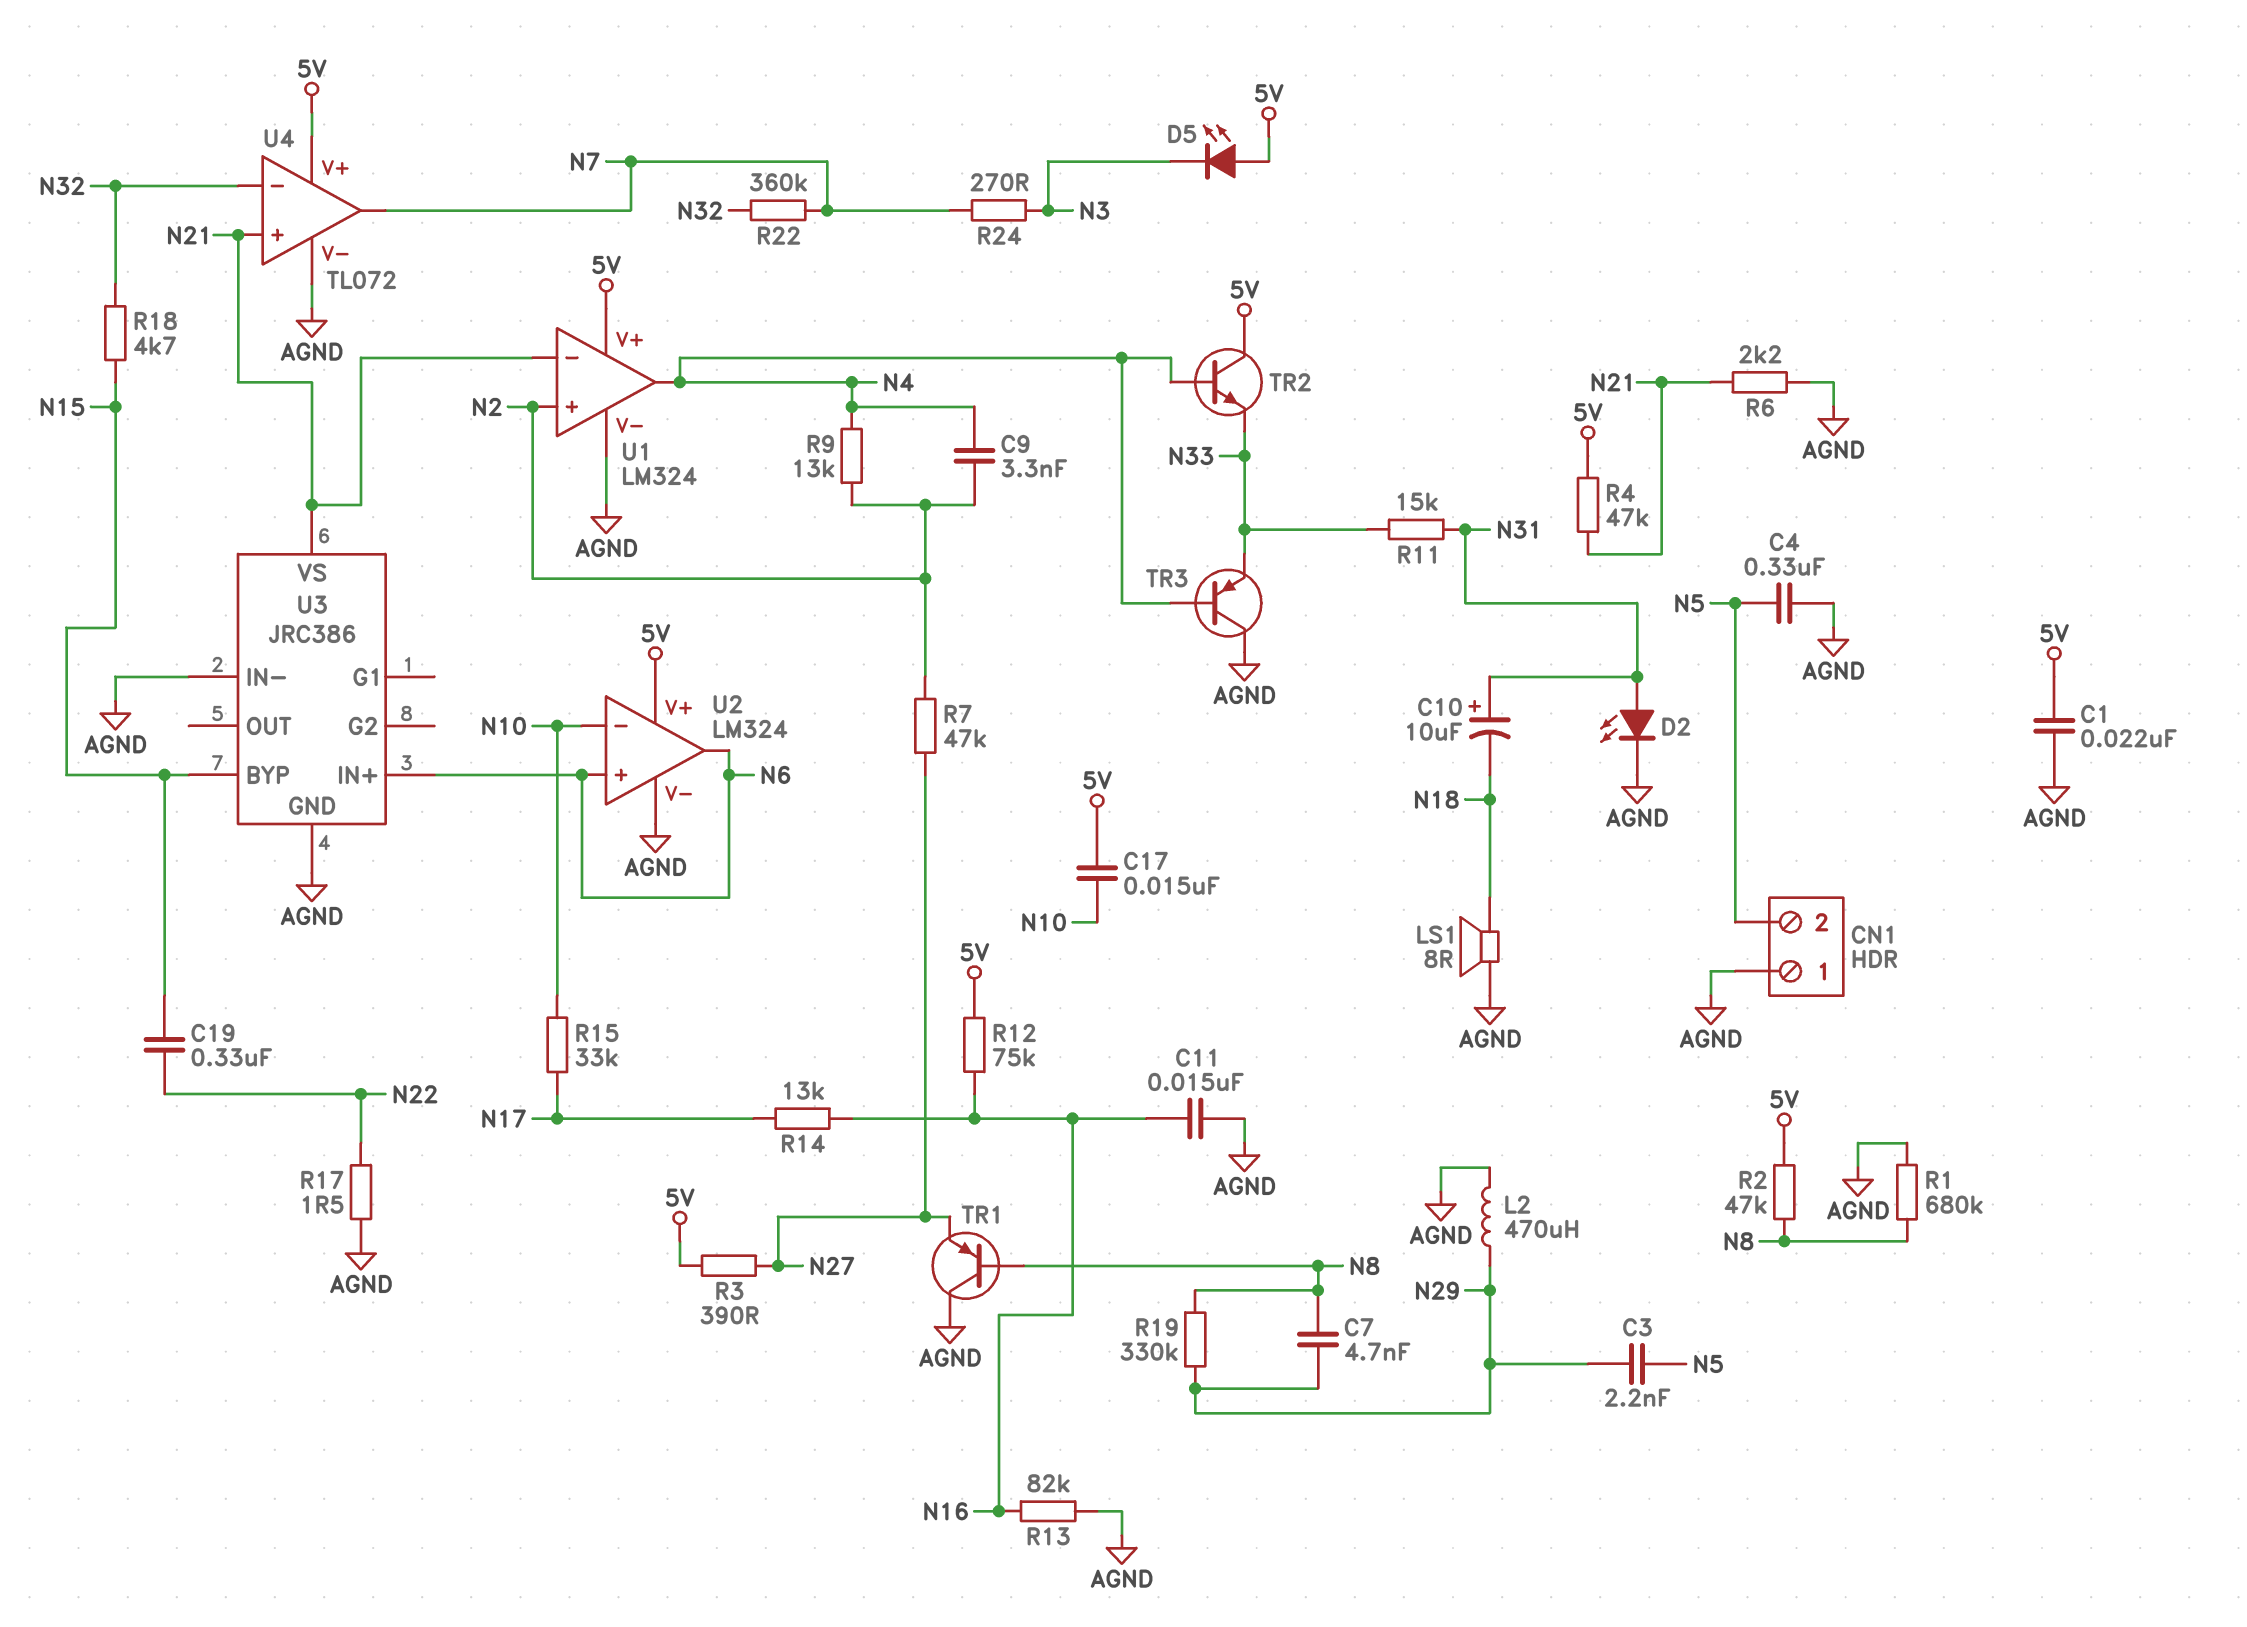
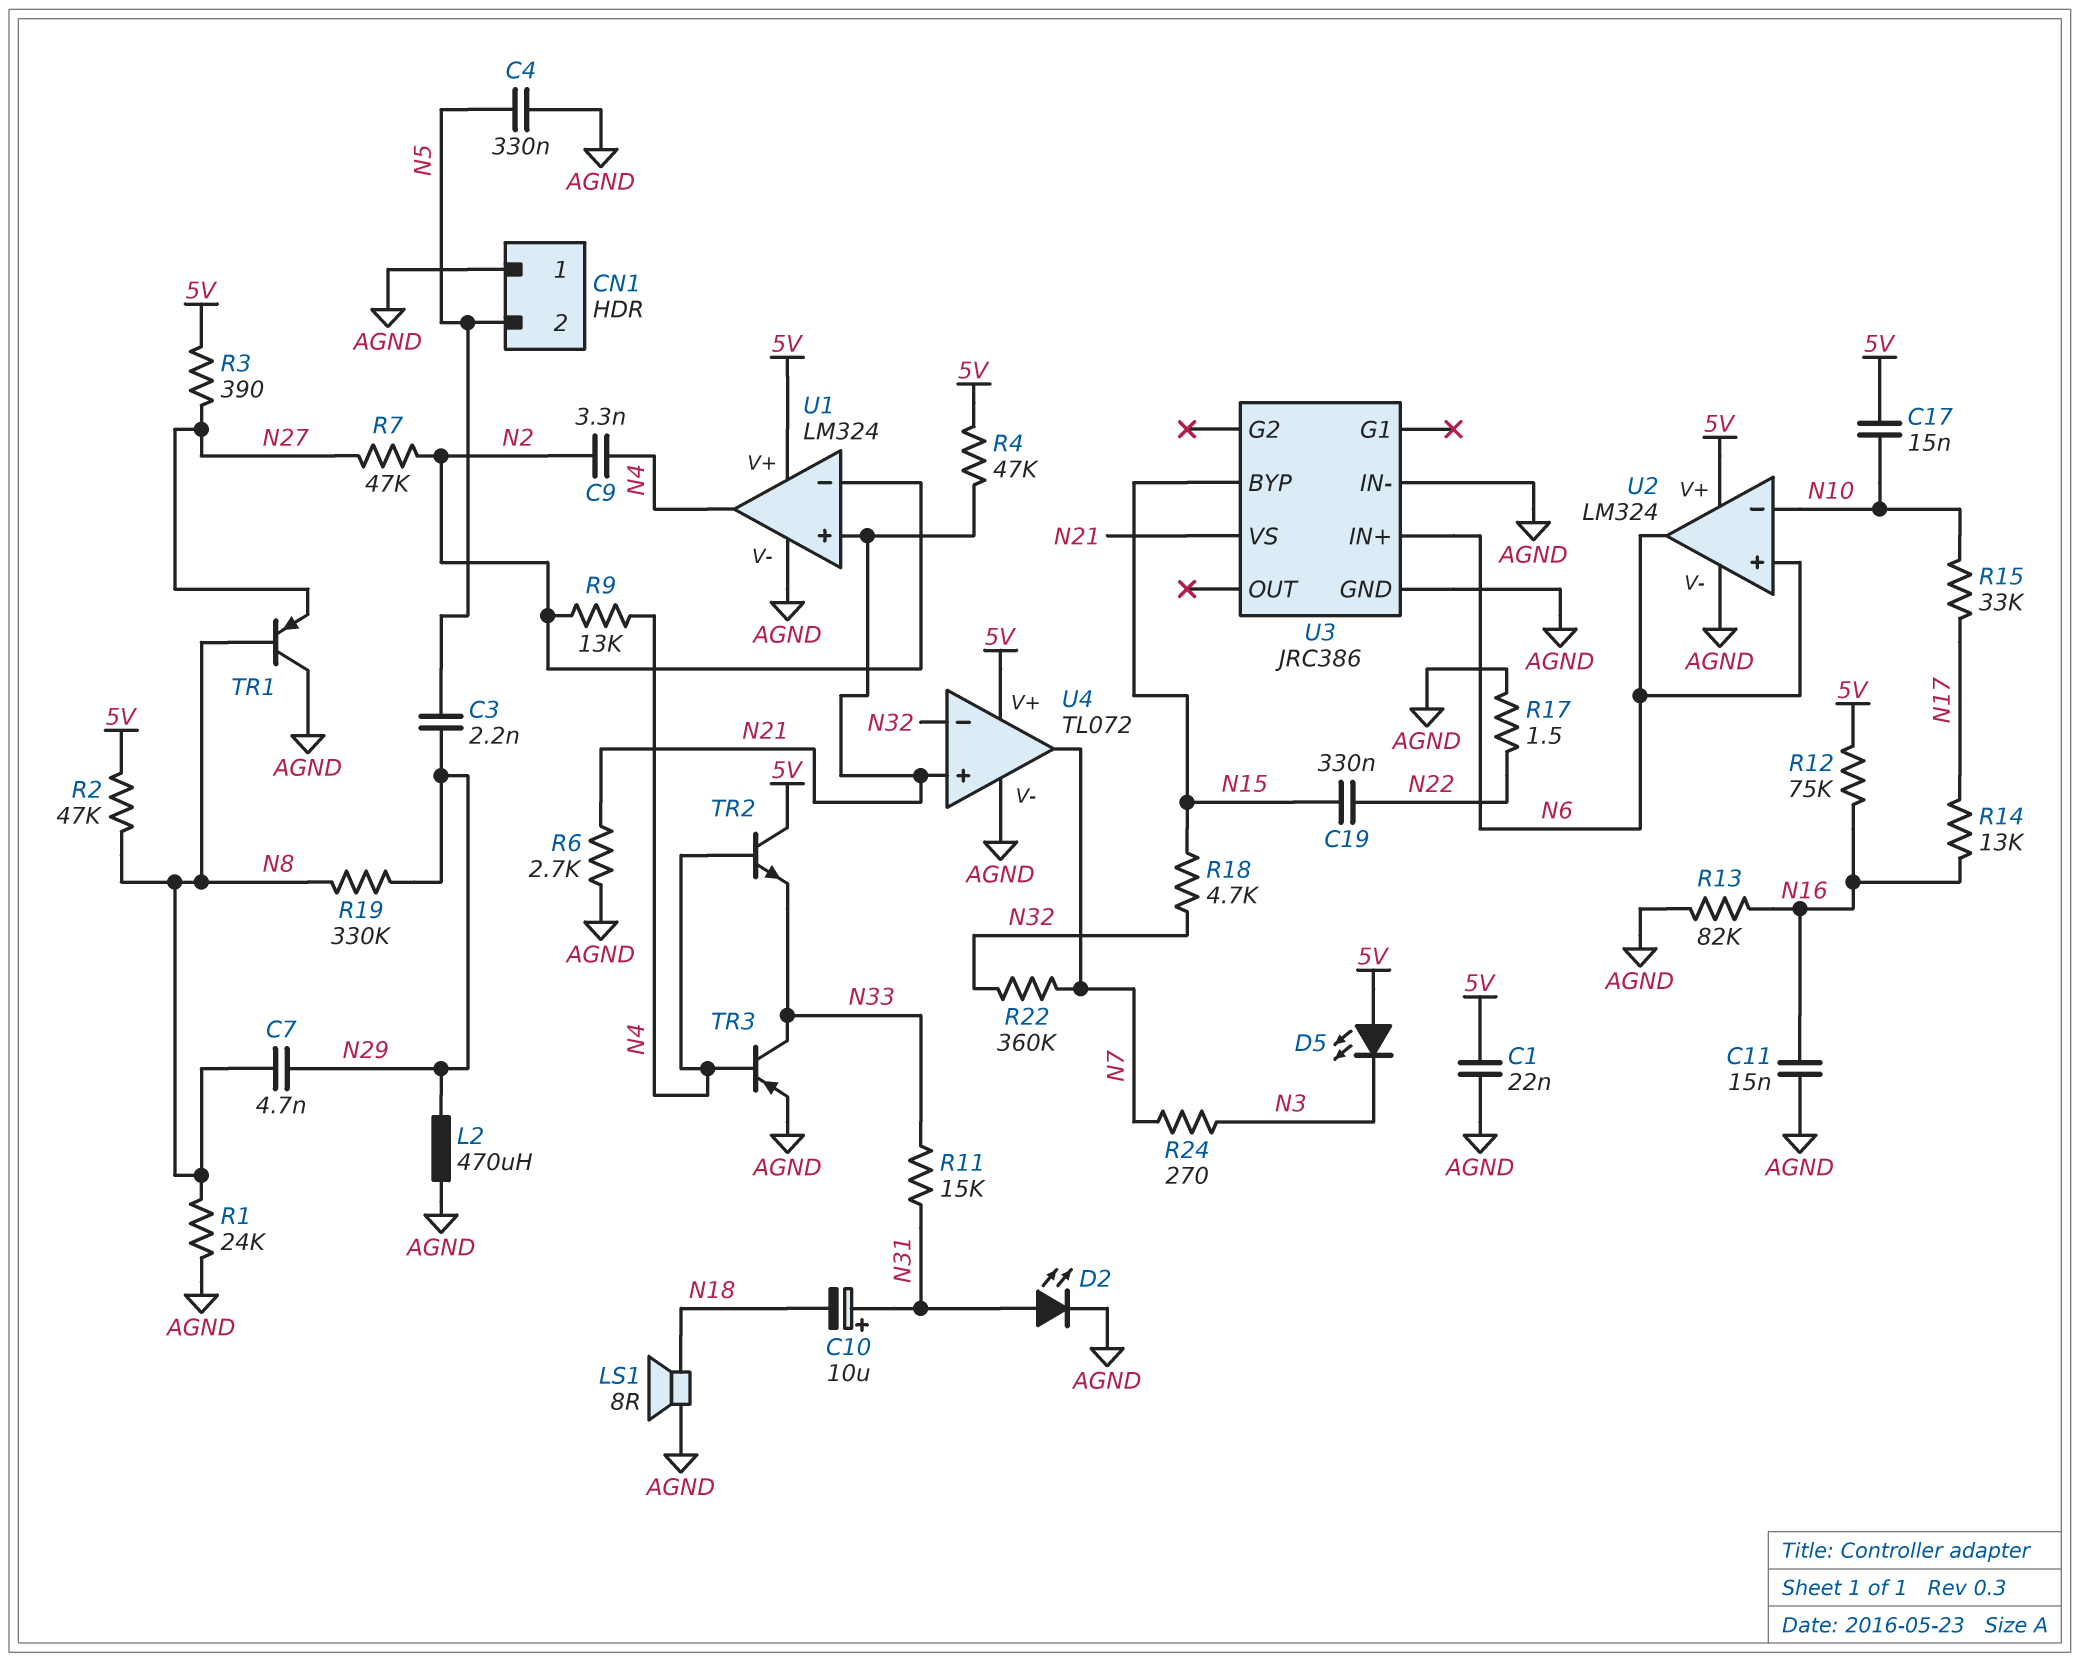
R1: 680k (AGND, N8) -> 24k (AGND, N8)
R6: 2.2k (AGND, N21) -> 2.7k (AGND, N21)
TR3: PNP (B N4, C AGND, E N33) -> PNP (B N4, C N33, E AGND)
U1 pin in+: N2 -> N21
U1 pin in-: N21 -> N2

